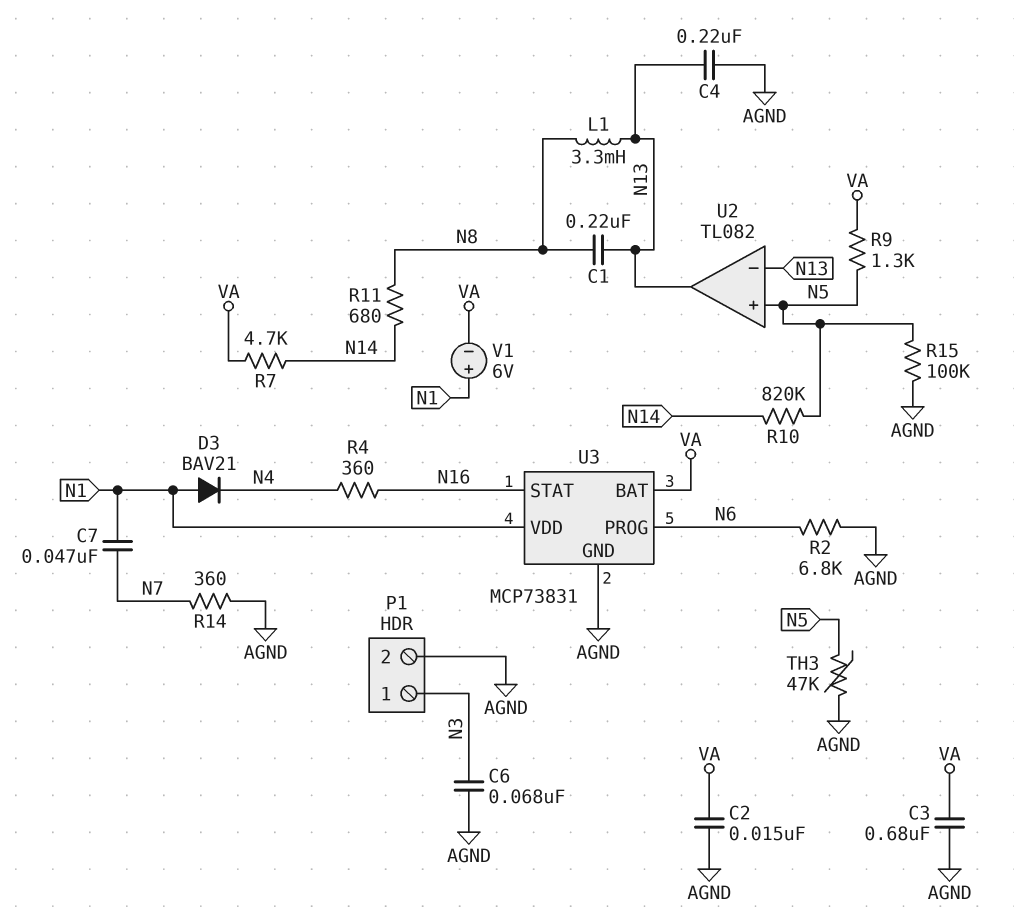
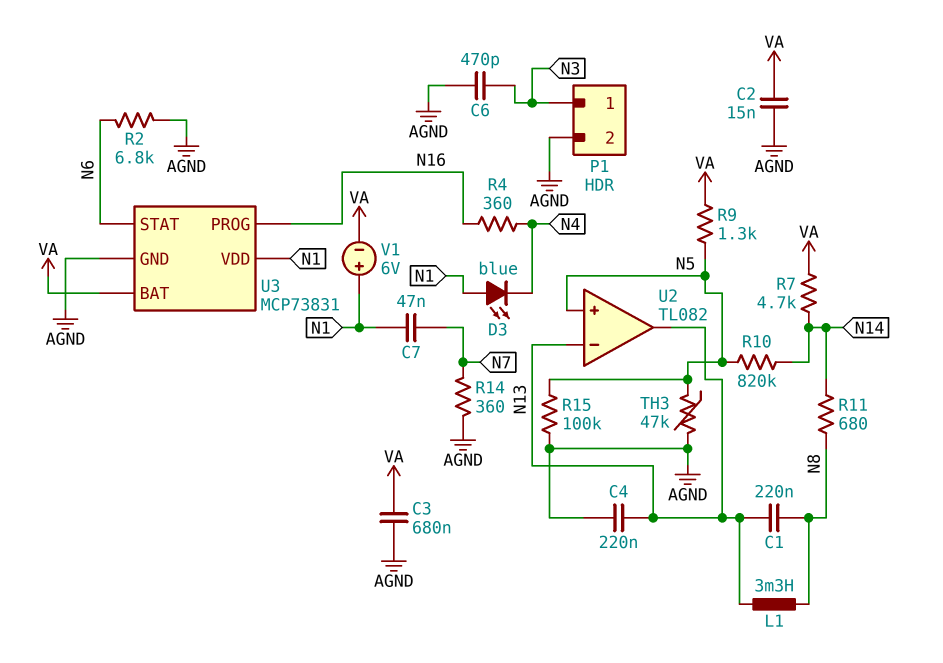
C6: 68nF (AGND, N3) -> 470pF (AGND, N3)
D3: diode BAV21 (A N1, K N4) -> LED blue (A N1, K N4)
U3 pin PROG: N6 -> N16
U3 pin STAT: N16 -> N6

